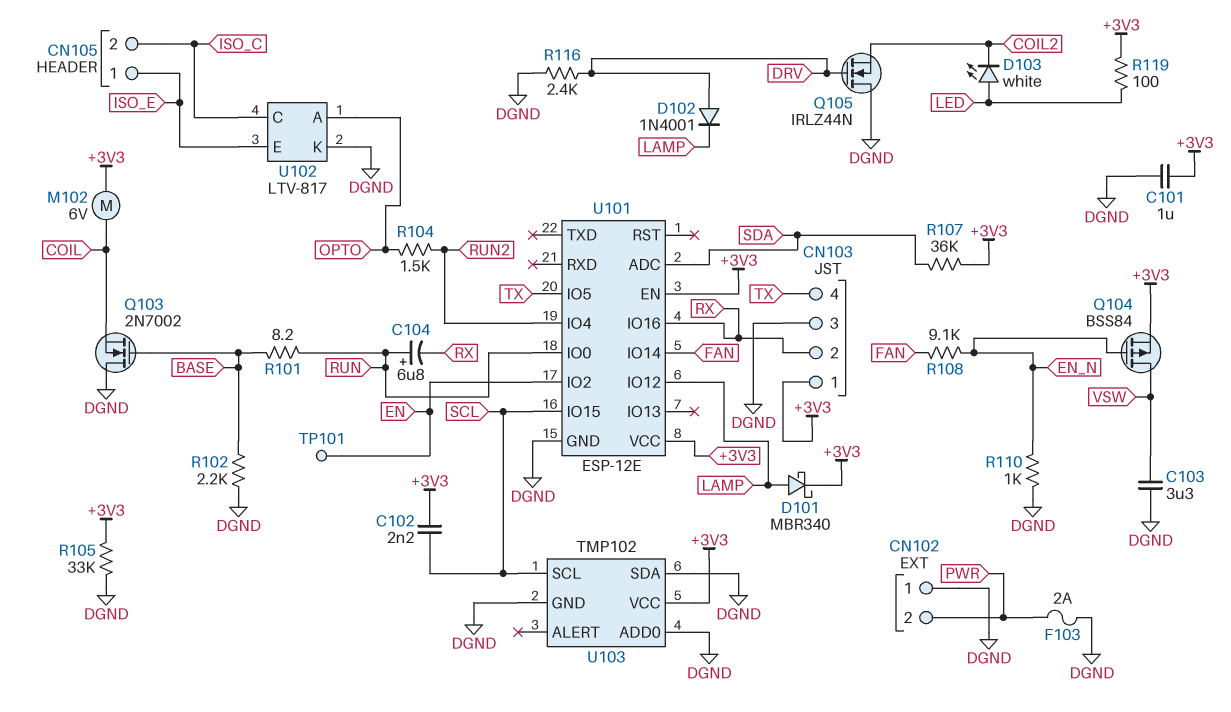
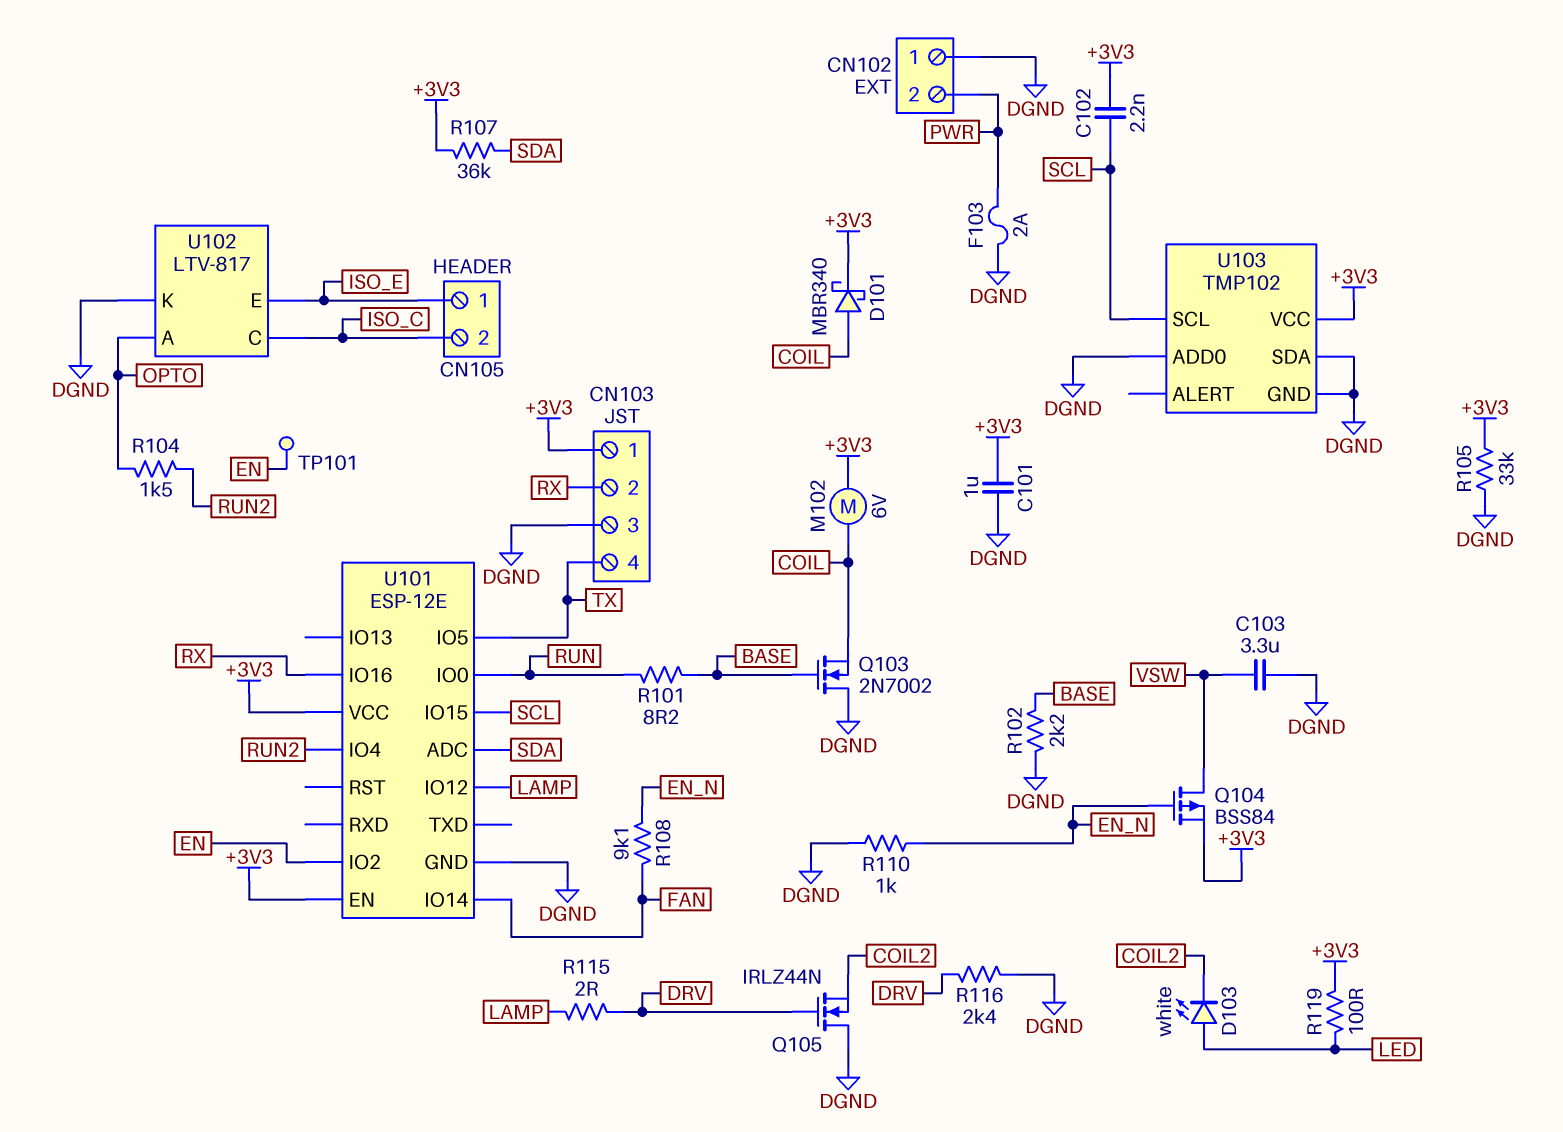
C104: 6.8uF (plus RUN, minus RX) -> none
D101: schottky MBR340 (A LAMP, K +3V3) -> schottky MBR340 (A COIL, K +3V3)
D102: diode 1N4001 (A DRV, K LAMP) -> none
R115: none -> 2 (DRV, LAMP)

